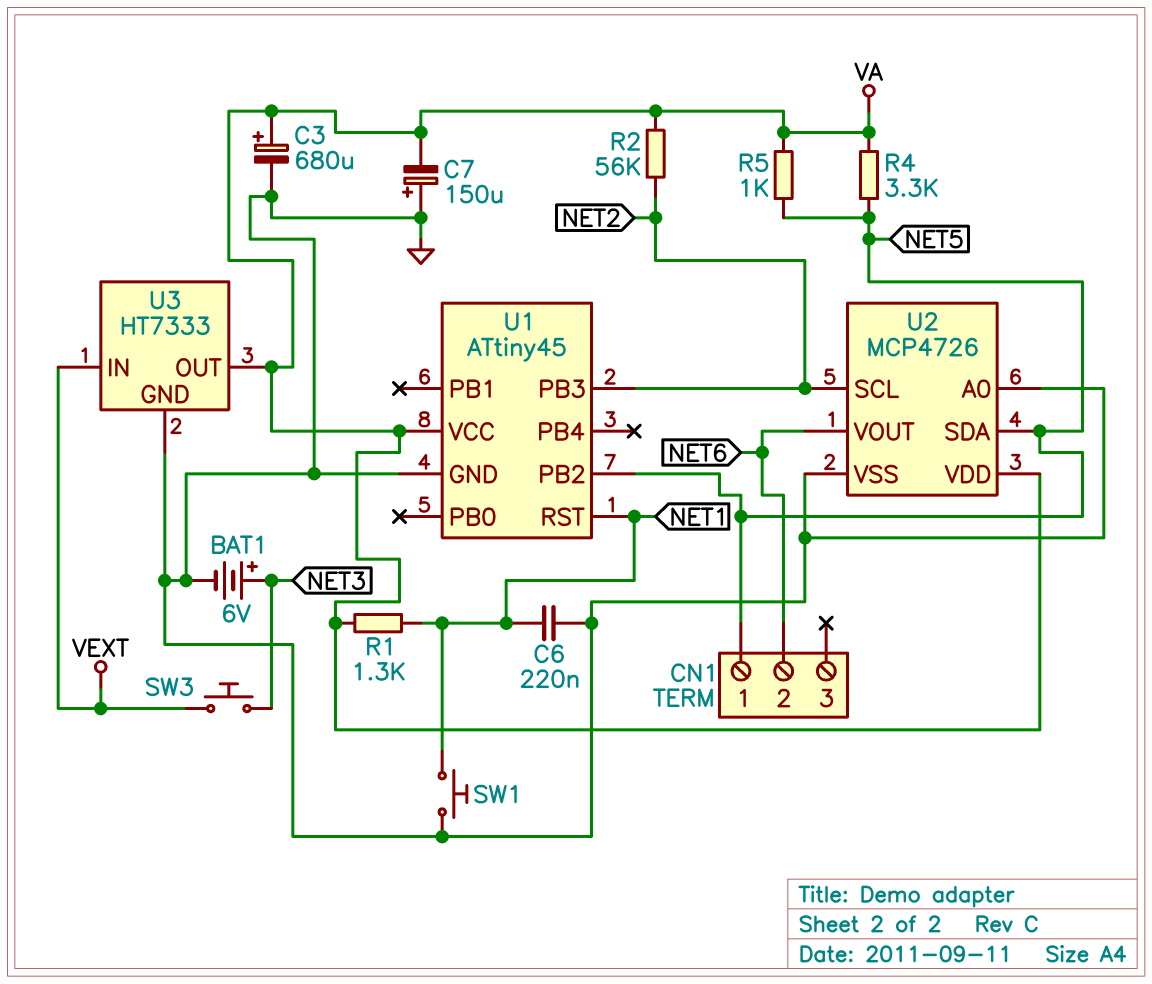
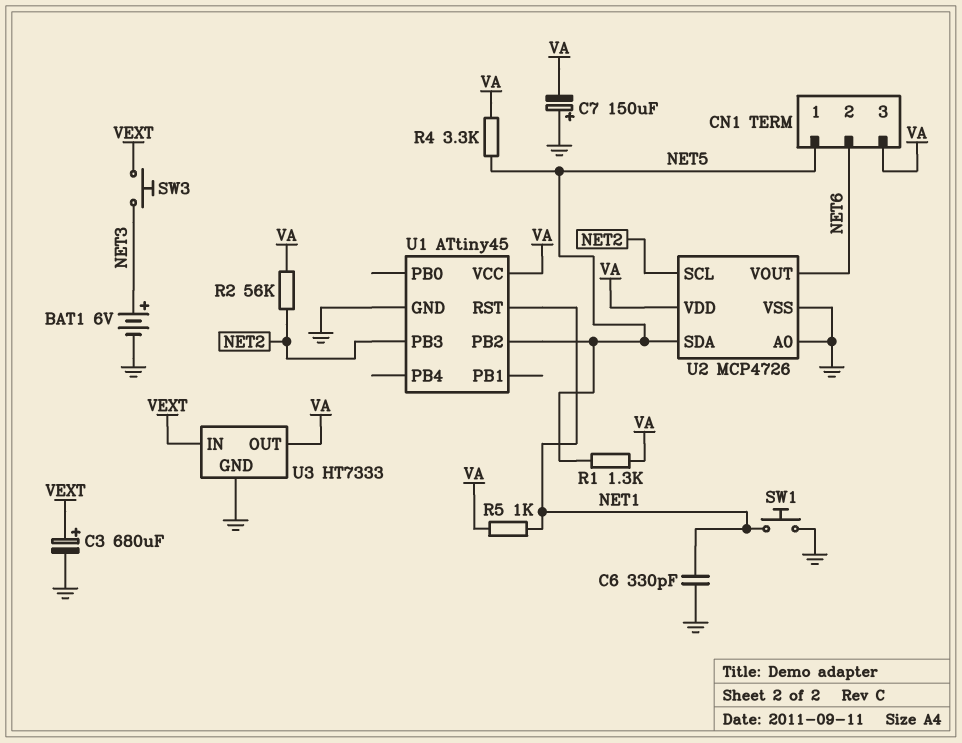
C3: 680uF (plus VA, minus GND) -> 680uF (plus VEXT, minus GND)
C6: 220nF (GND, NET1) -> 330pF (GND, NET1)
CN1 pin 3: none -> VA
R1: 1.3k (NET1, VA) -> 1.3k (NET5, VA)
R5: 1k (NET5, VA) -> 1k (NET1, VA)

